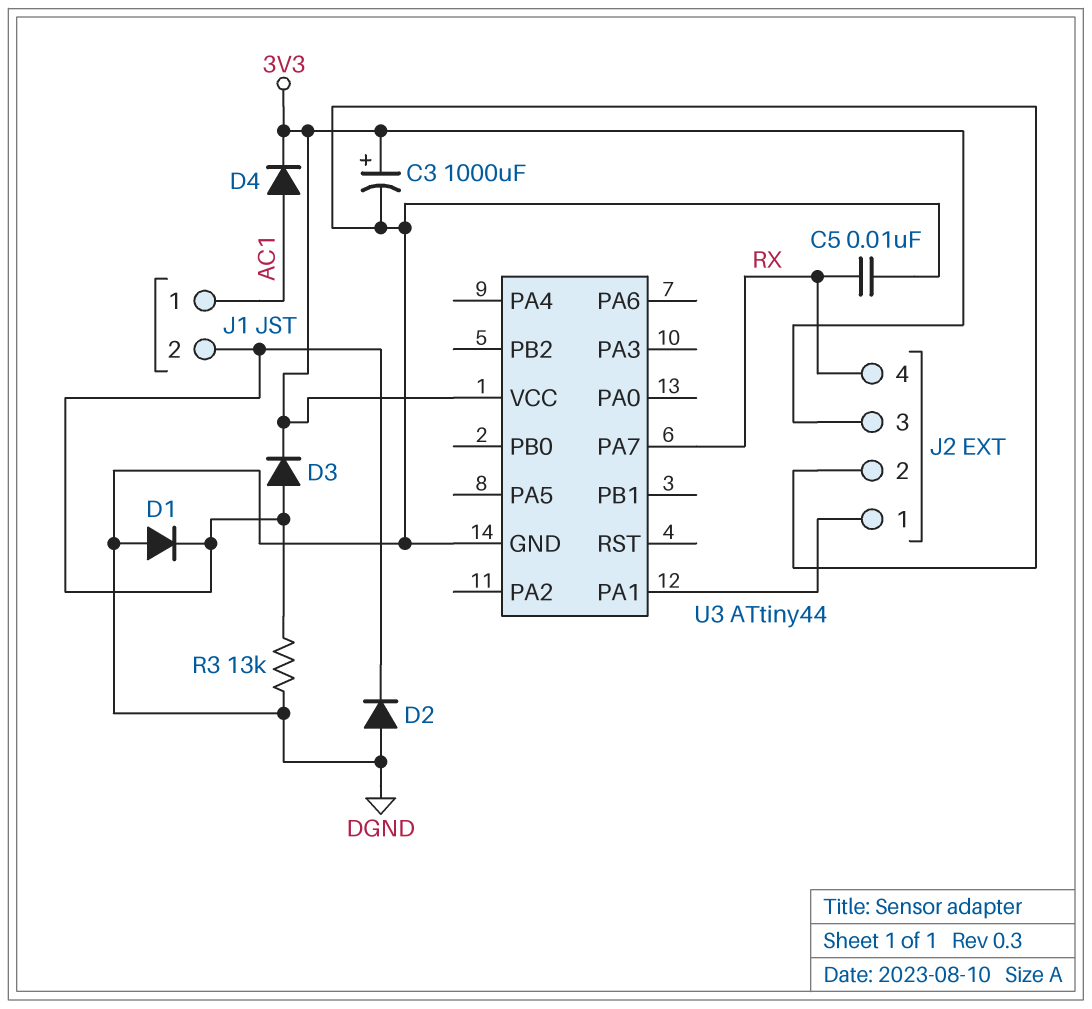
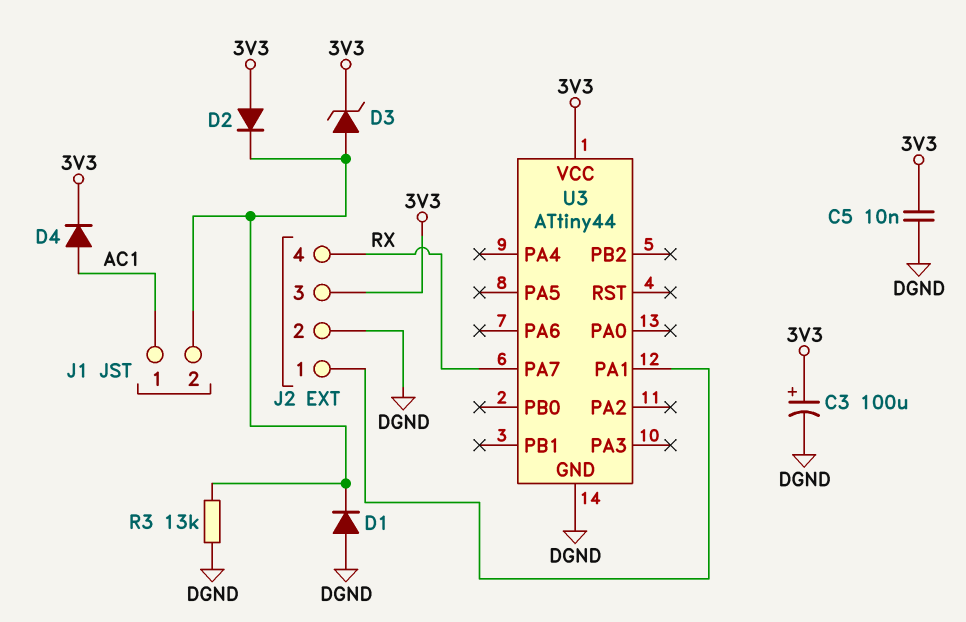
C3: 1000uF (plus 3V3, minus DGND) -> 100uF (plus 3V3, minus DGND)
C5: 10nF (DGND, RX) -> 10nF (3V3, DGND)
D2: diode (A DGND, K J1/2) -> diode (A 3V3, K J1/2)
D3: diode (A J1/2, K 3V3) -> zener (A J1/2, K 3V3)

